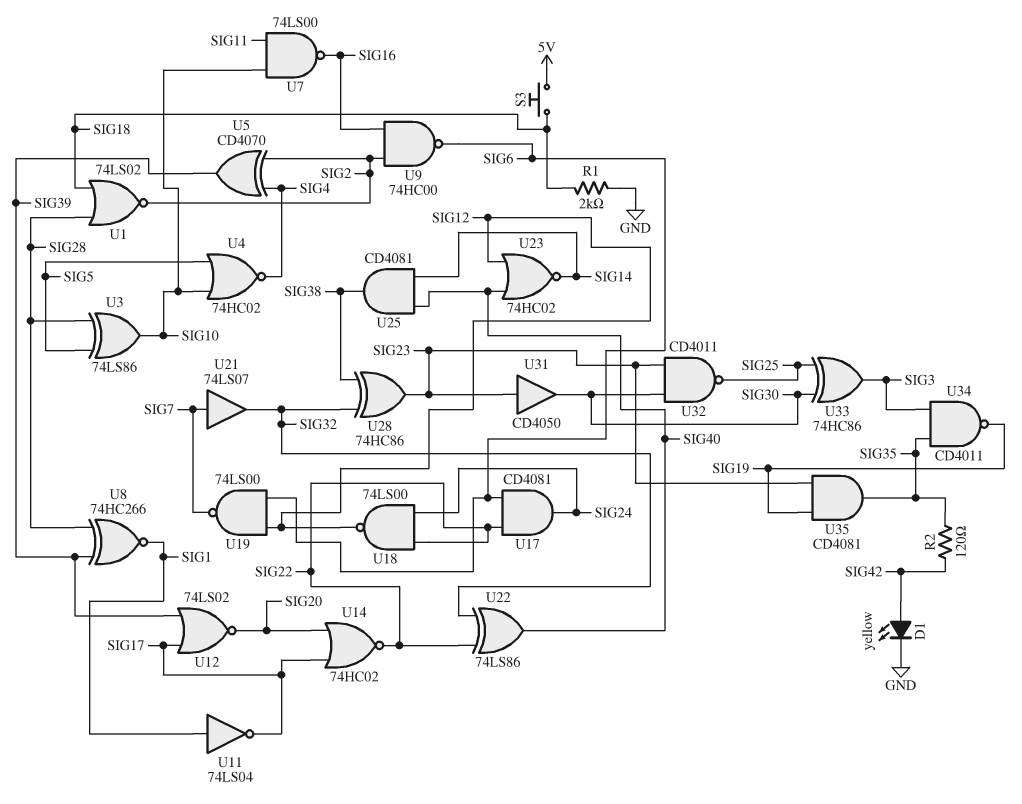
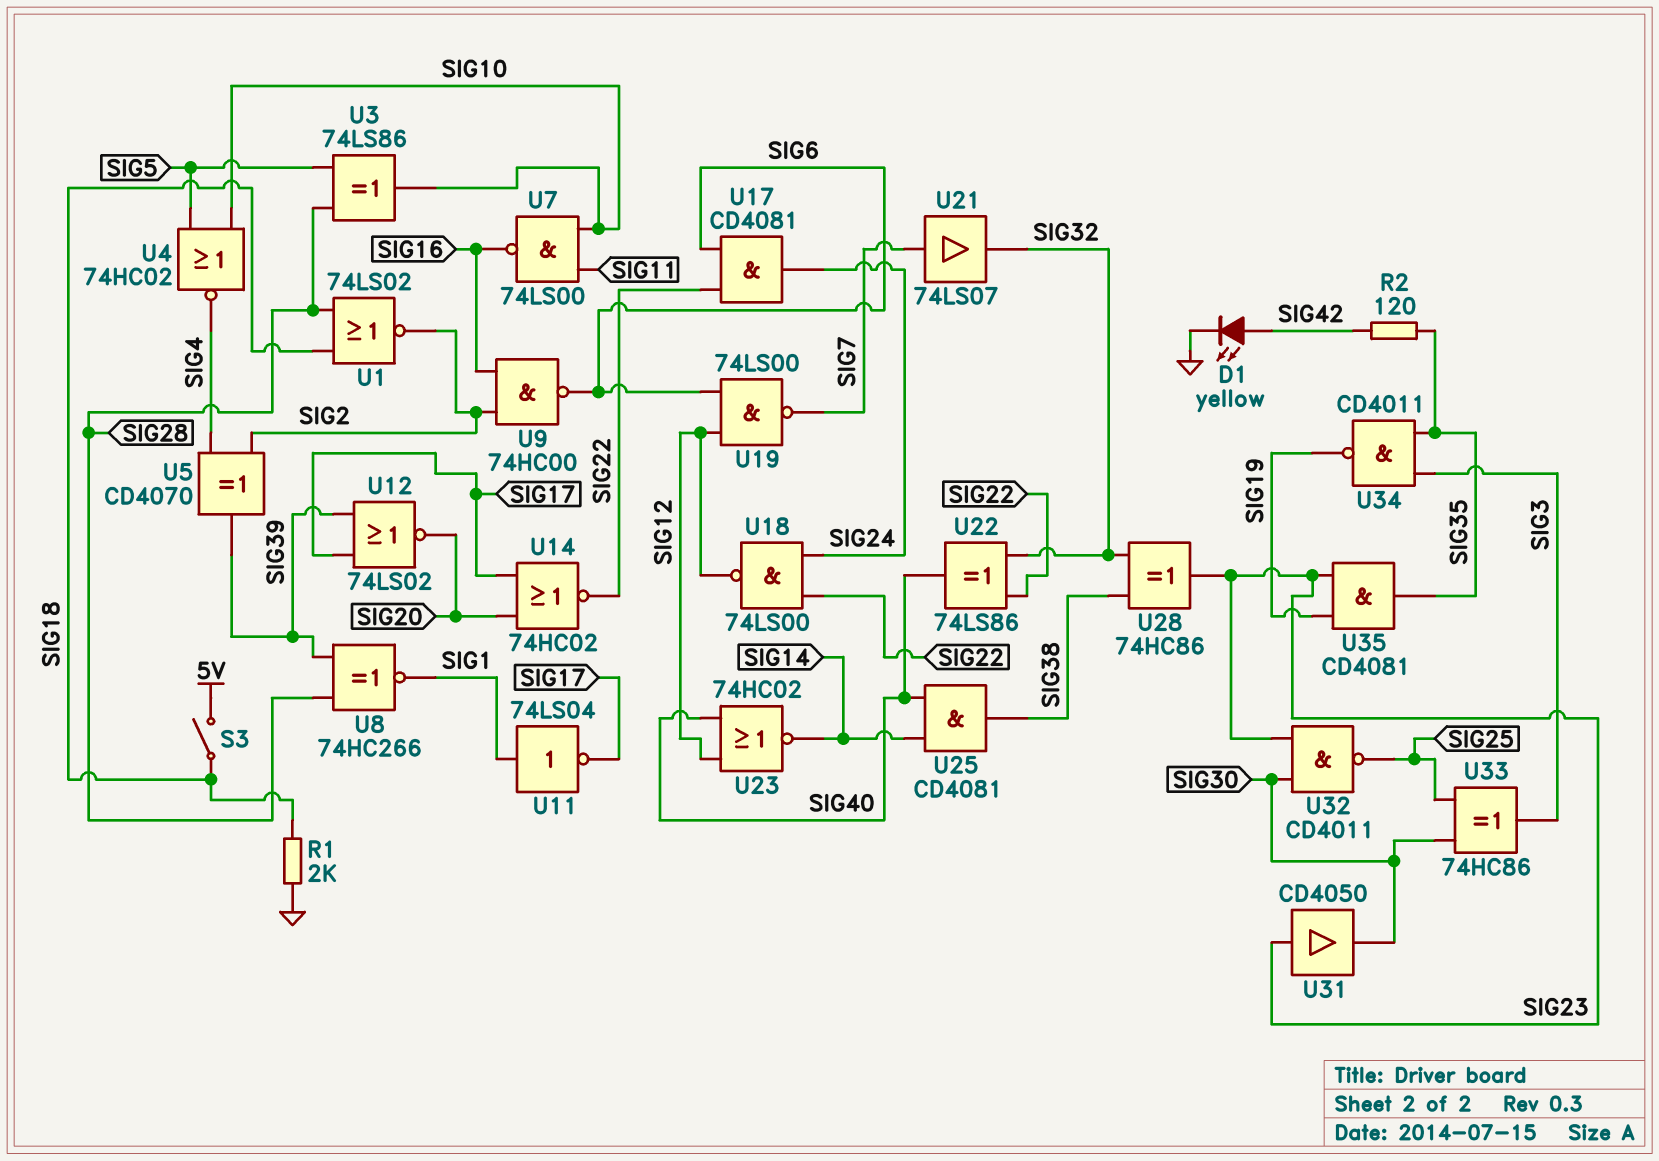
S3: button (5V, SIG18) -> switch (5V, SIG18)

